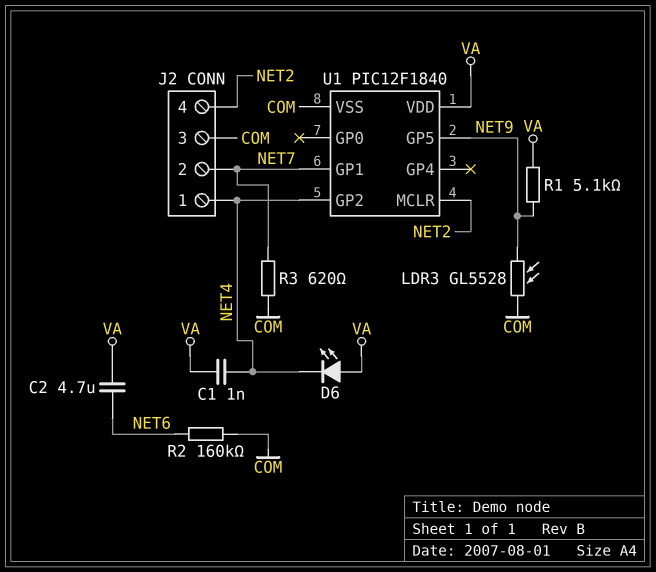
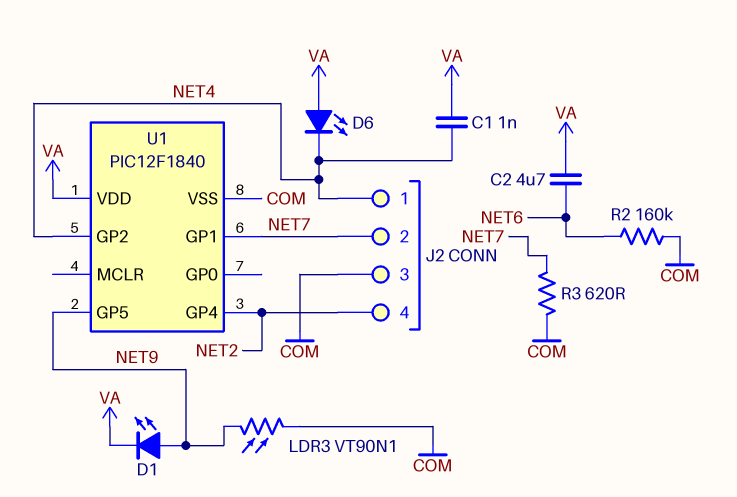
D1: none -> LED (A NET9, K VA)
LDR3: GL5528 (COM, NET9) -> VT90N1 (COM, NET9)
R1: 5.1k (NET9, VA) -> none
U1 pin GP4: none -> NET2
U1 pin MCLR: NET2 -> none

